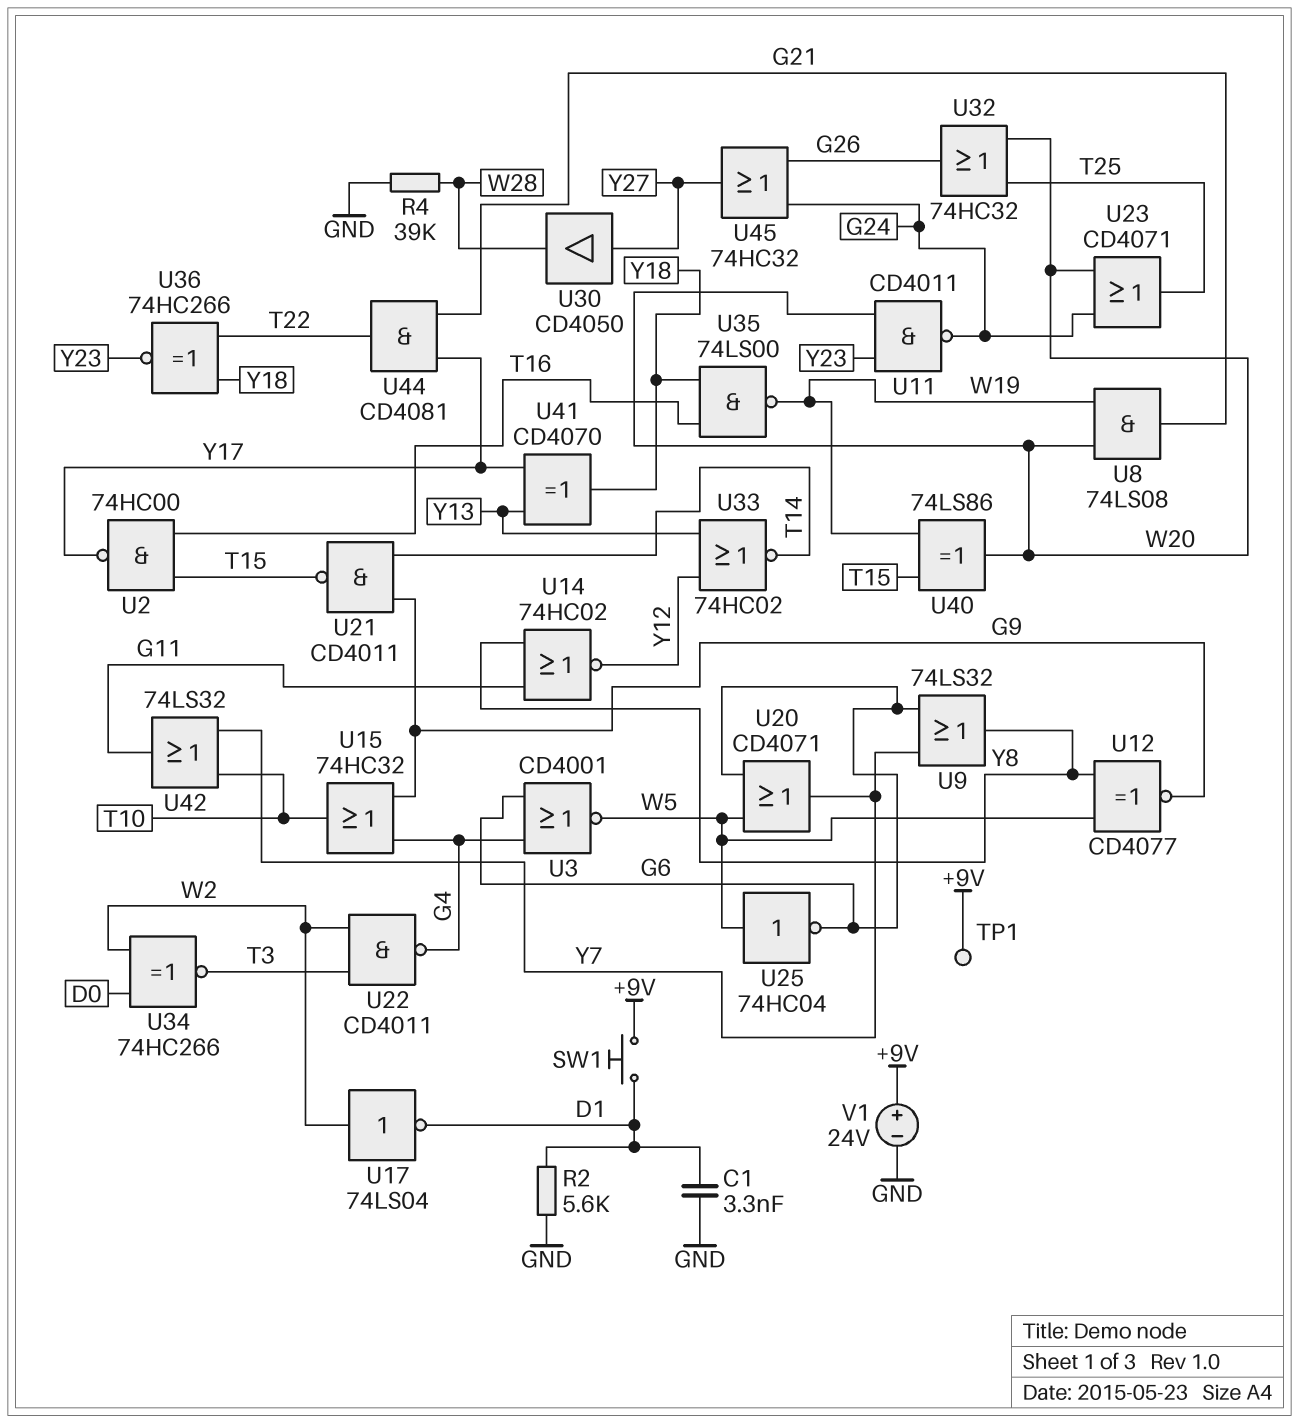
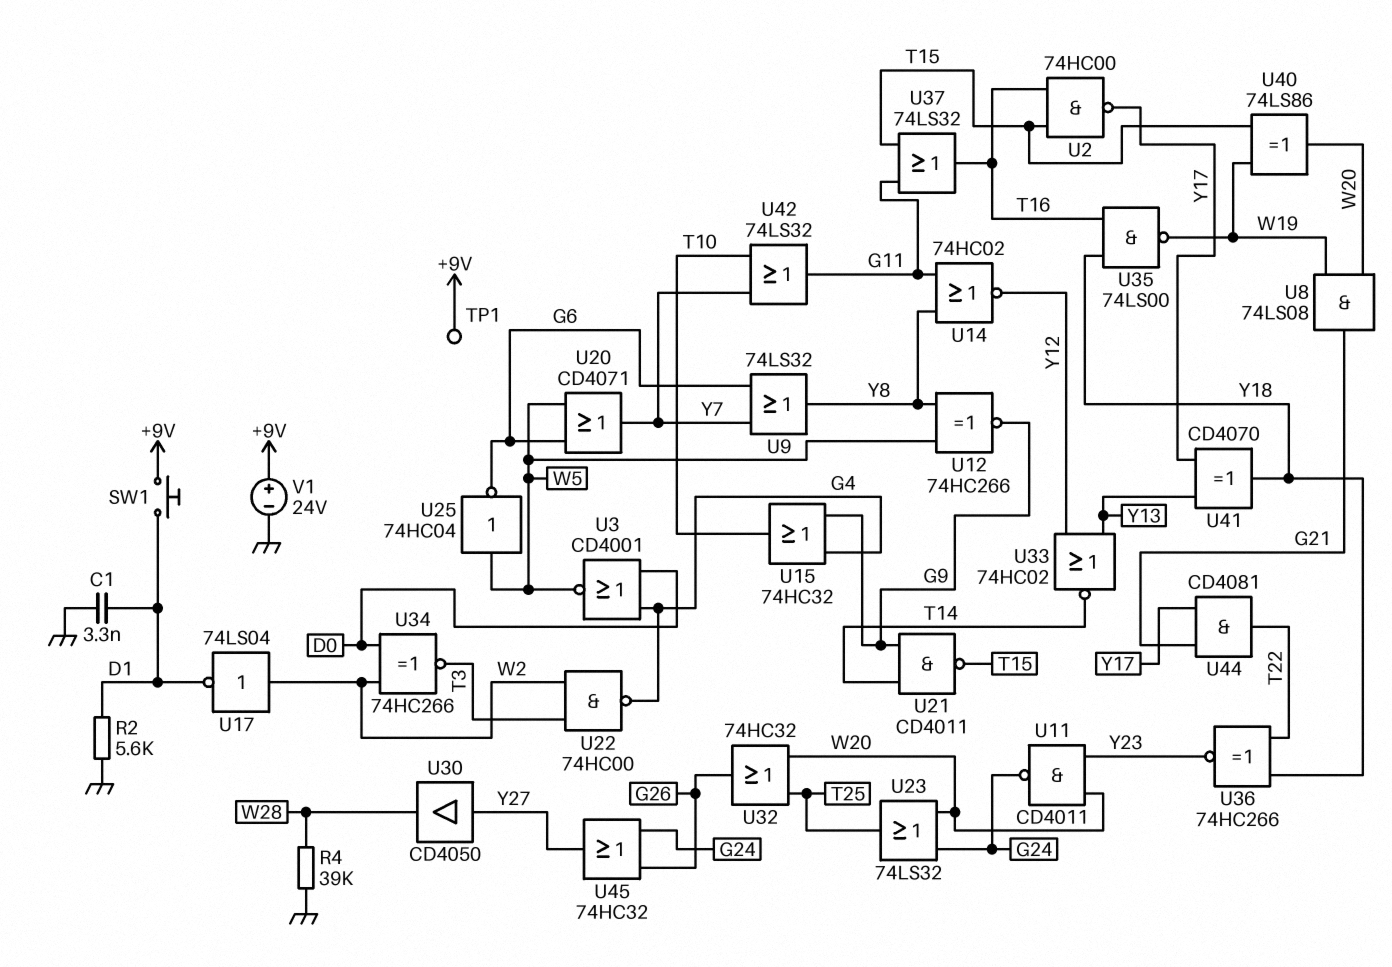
U3: NOR CD4001 (in G4, in G6, out W5) -> NOR CD4001 (in D0, in G4, out W5)
U12: XNOR CD4077 (in W5, in Y8, out G9) -> XNOR 74HC266 (in W5, in Y8, out G9)
U22: NAND CD4011 (in T3, in W2, out G4) -> NAND 74HC00 (in T3, in W2, out G4)
U23: OR CD4071 (in G24, in W20, out T25) -> OR 74LS32 (in G24, in W20, out T25)
U37: none -> OR 74LS32 (in G11, in T15, out T16)

